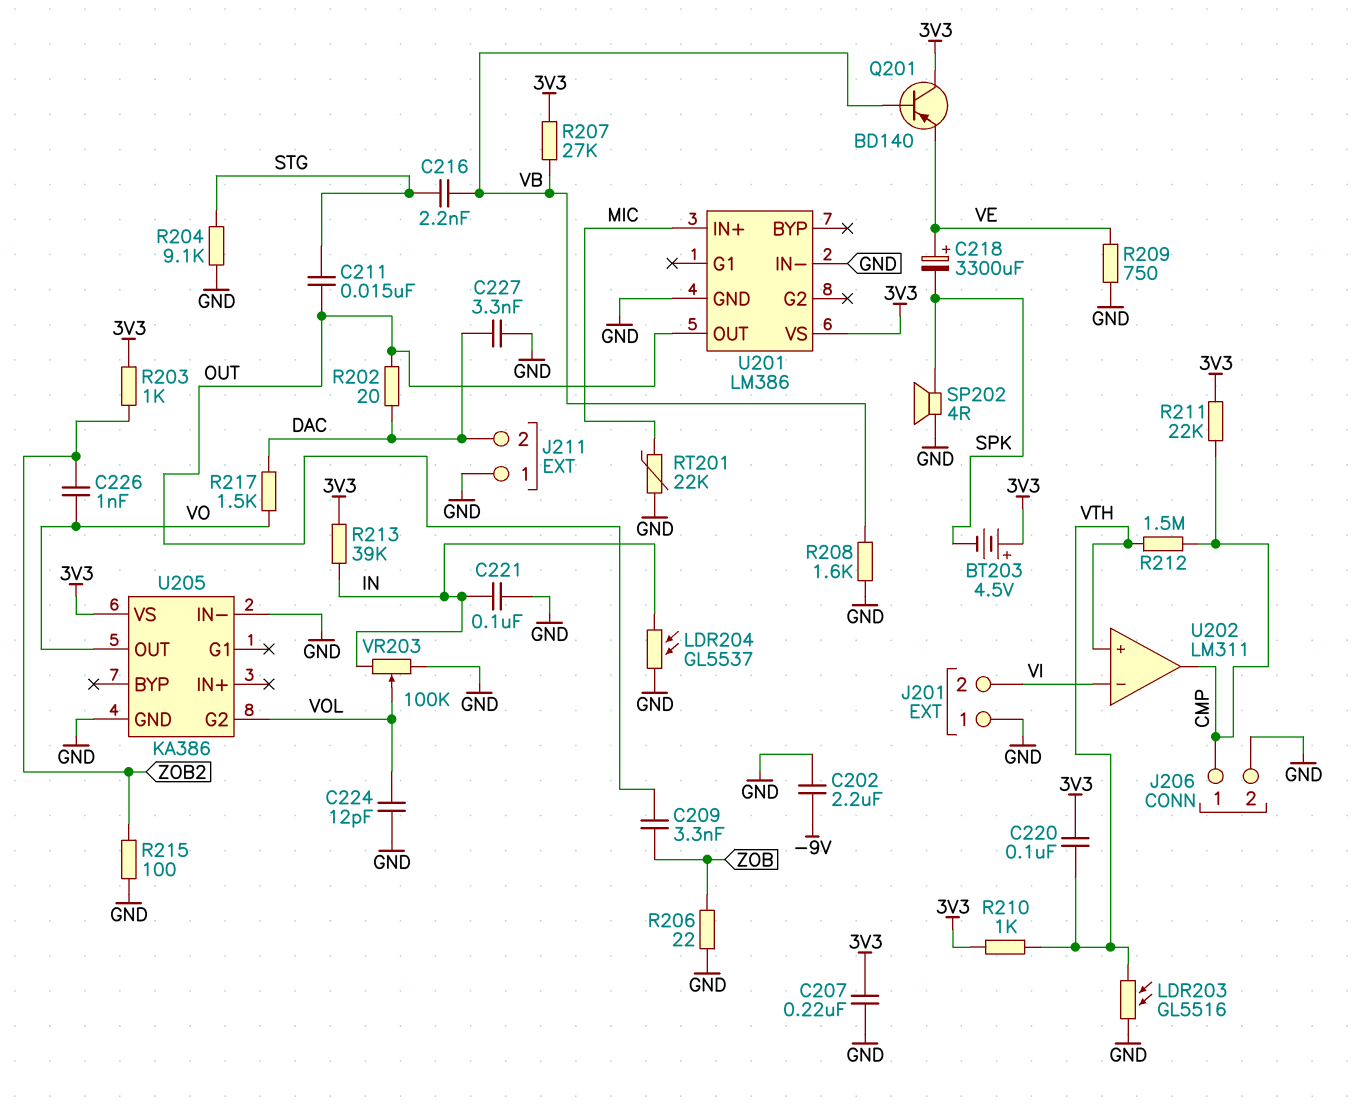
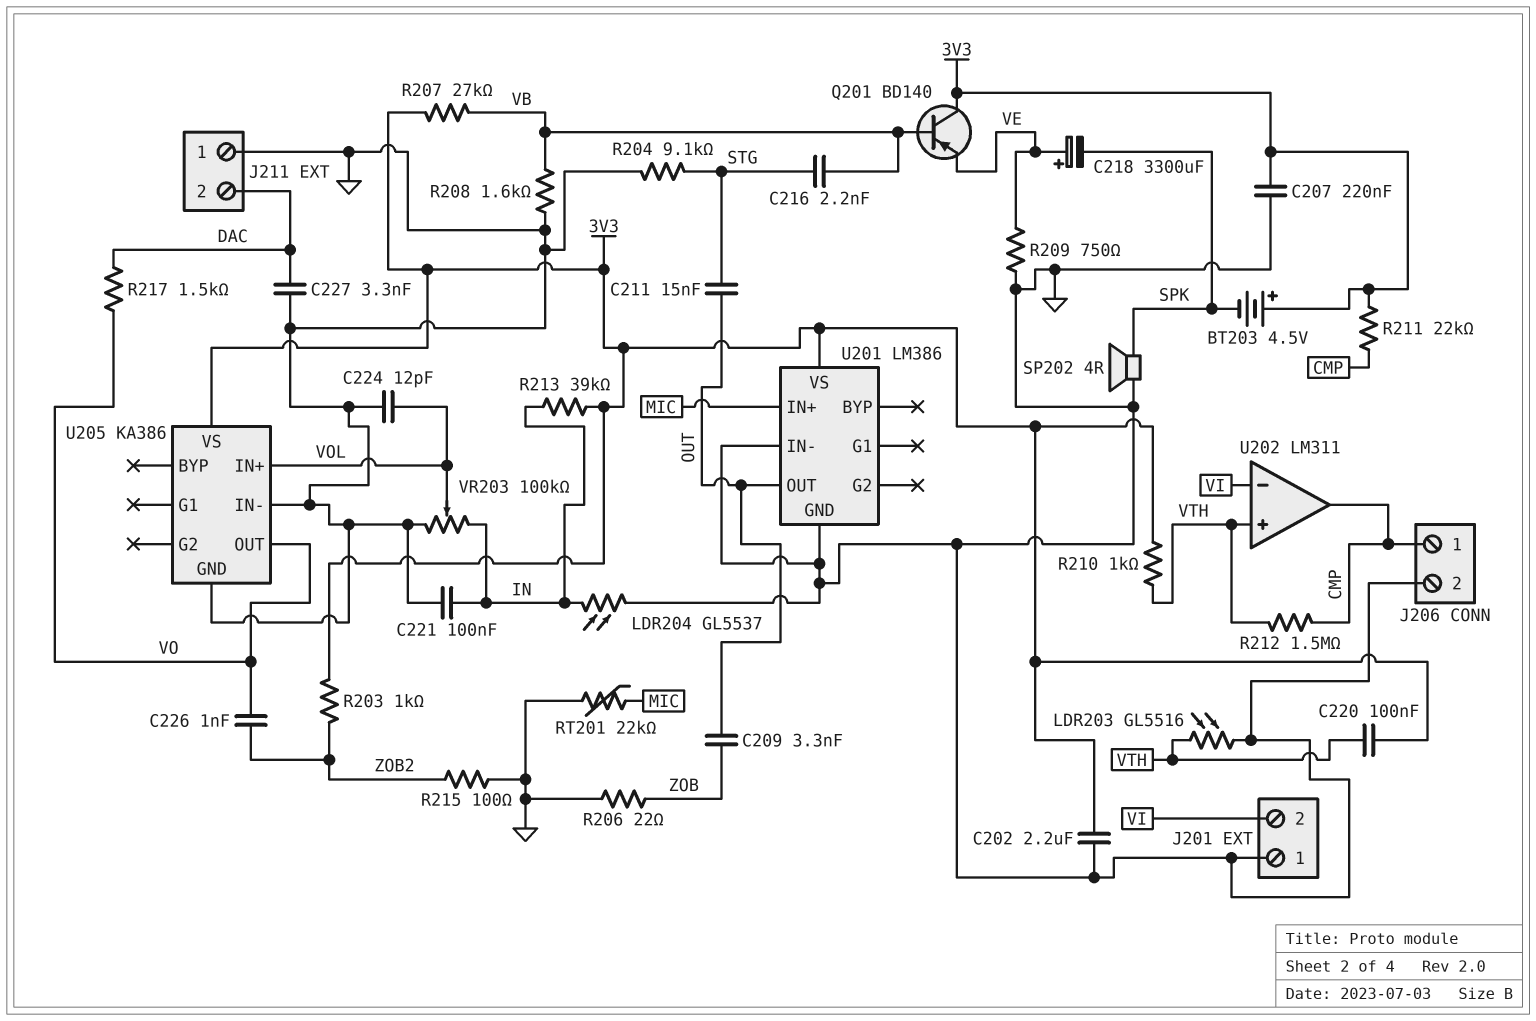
C202: 2.2uF (-9V, GND) -> 2.2uF (3V3, GND)
R202: 20 (DAC, OUT) -> none
U205 pin G2: VOL -> none
U205 pin IN+: none -> VOL

